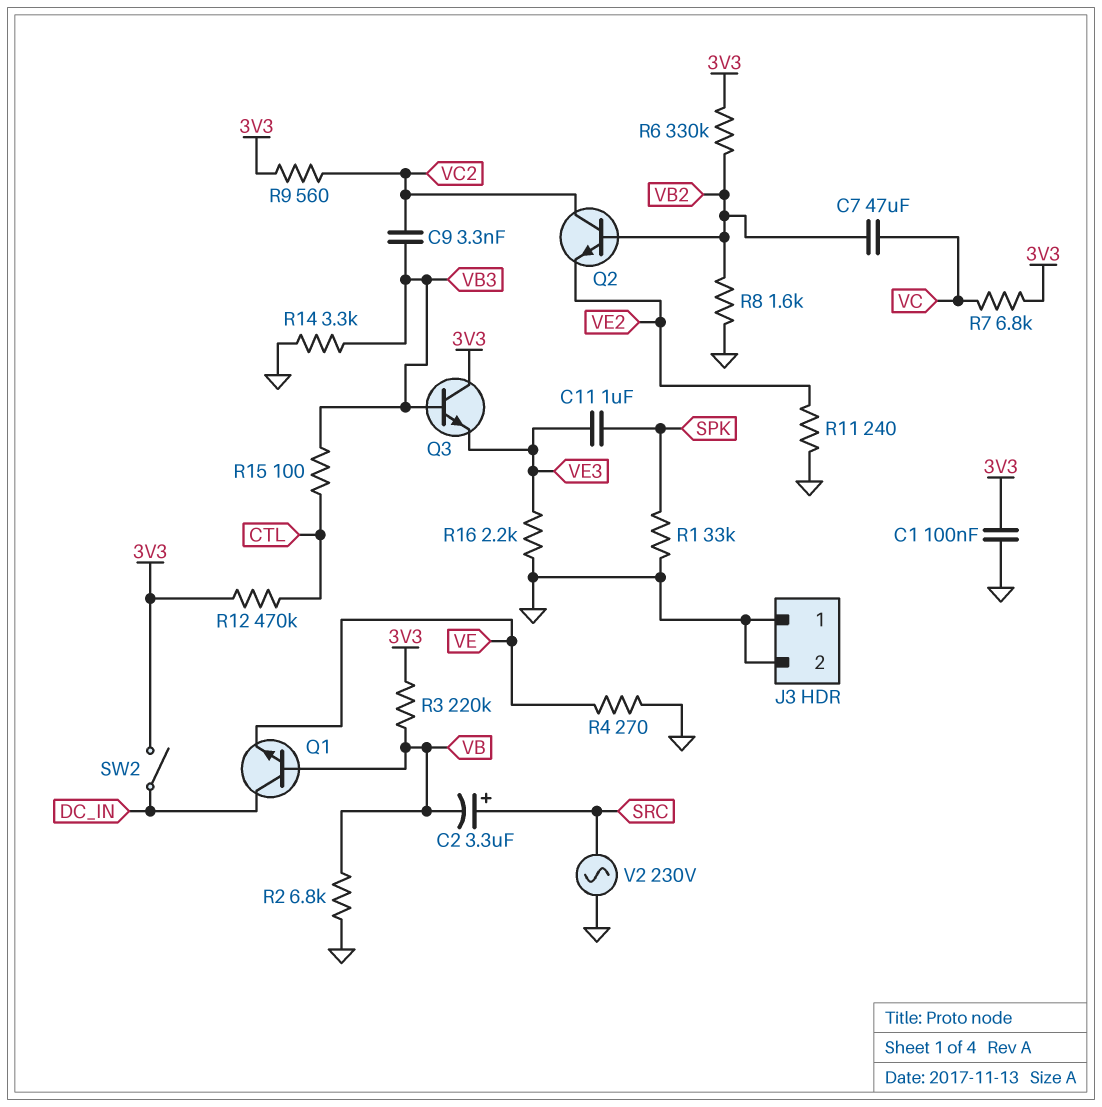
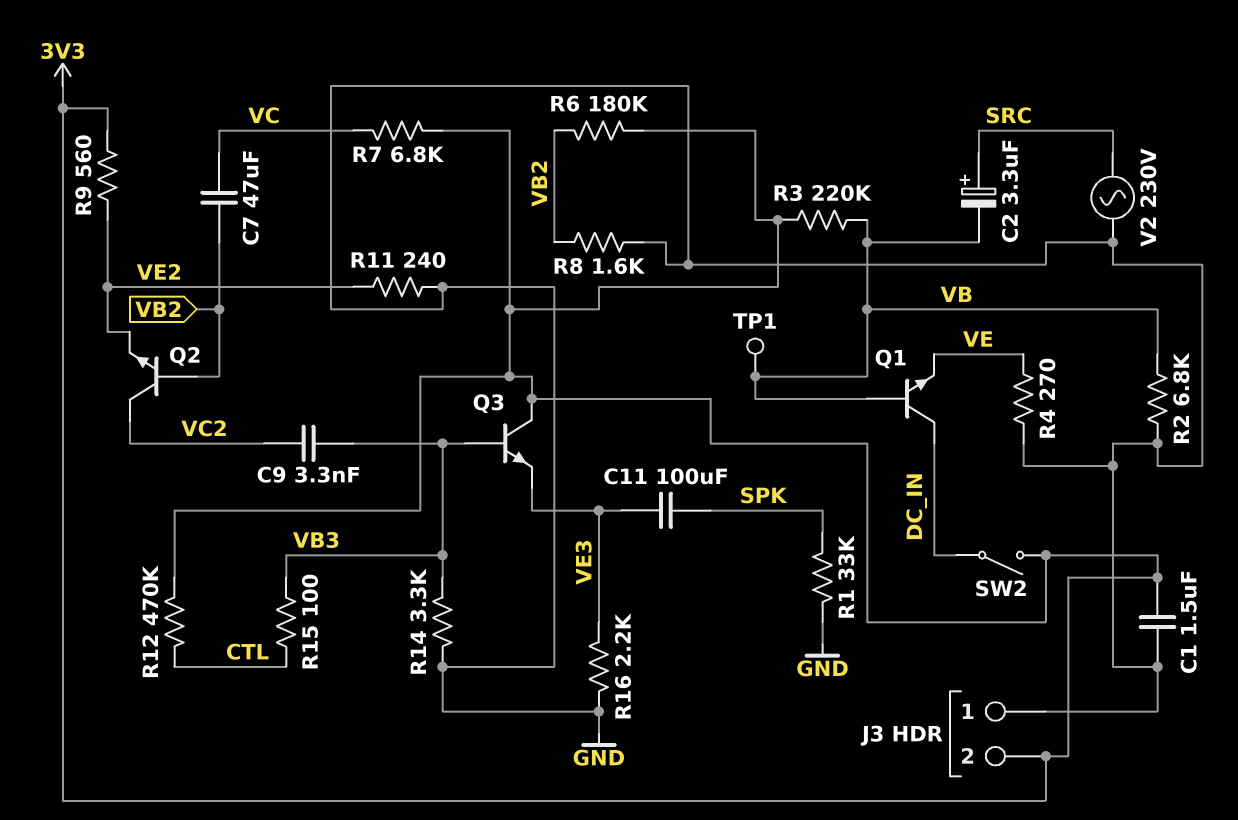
C1: 100nF (3V3, GND) -> 1.5uF (3V3, GND)
C11: 1uF (SPK, VE3) -> 100uF (SPK, VE3)
J3 pin 2: GND -> 3V3
R6: 330k (3V3, VB2) -> 180k (3V3, VB2)
R9: 560 (3V3, VC2) -> 560 (3V3, VE2)
TP1: none -> test point (VB)

